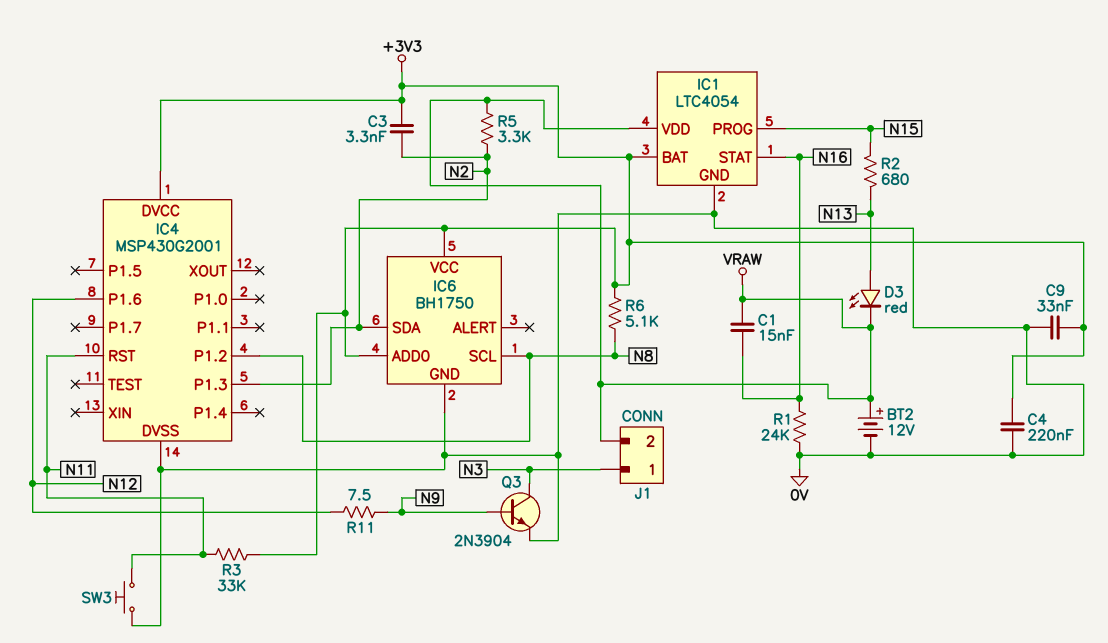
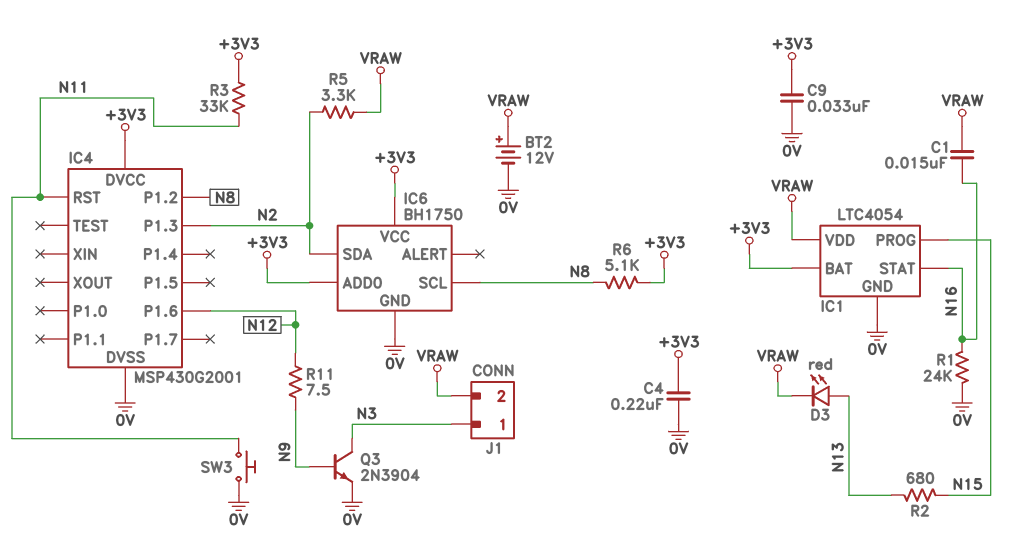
C3: 3.3nF (+3V3, N2) -> none

